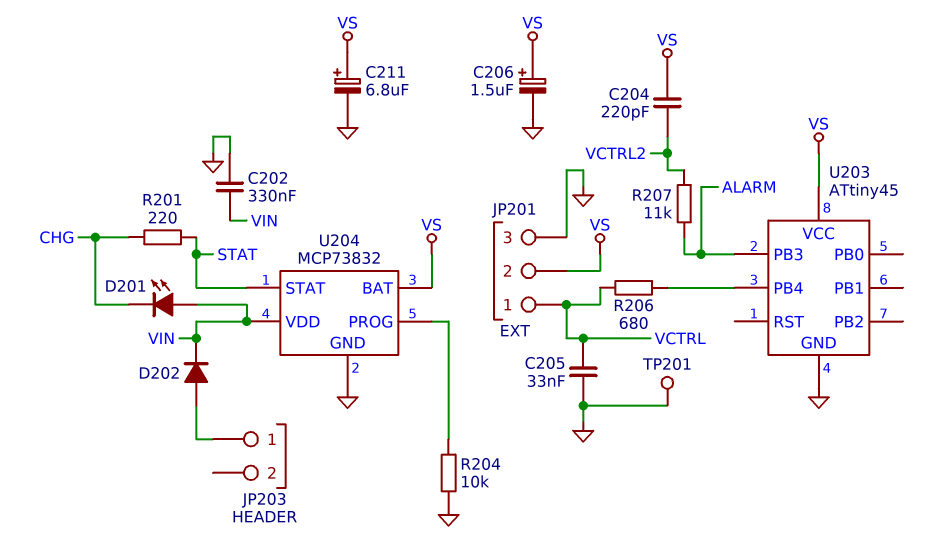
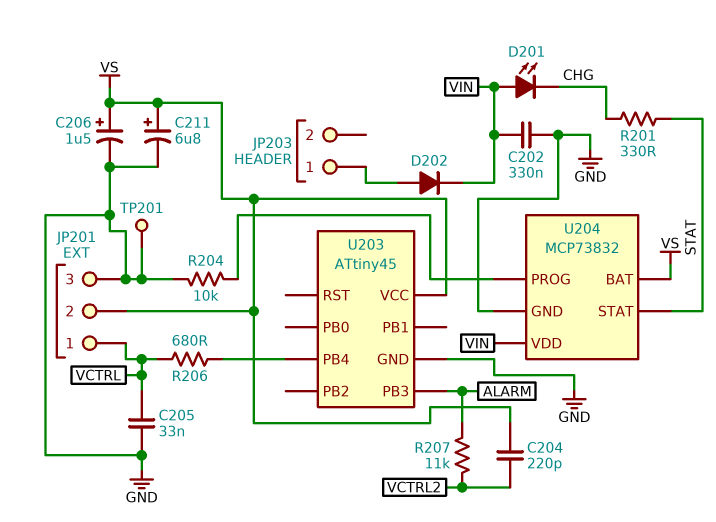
R201: 220 (CHG, STAT) -> 330 (CHG, STAT)

